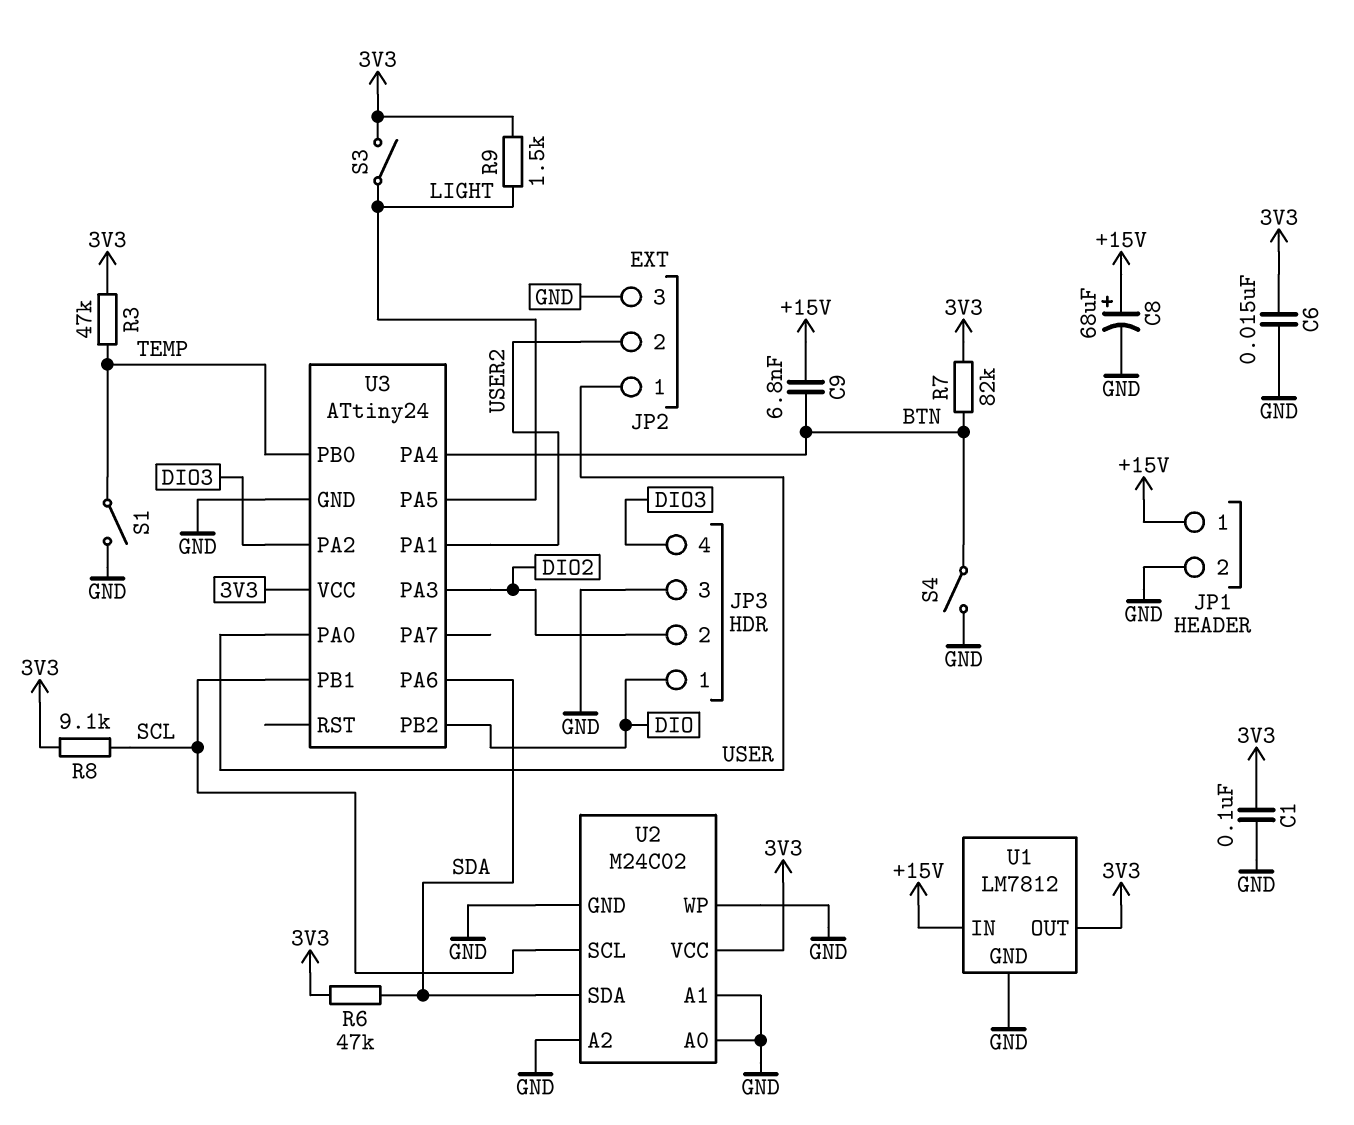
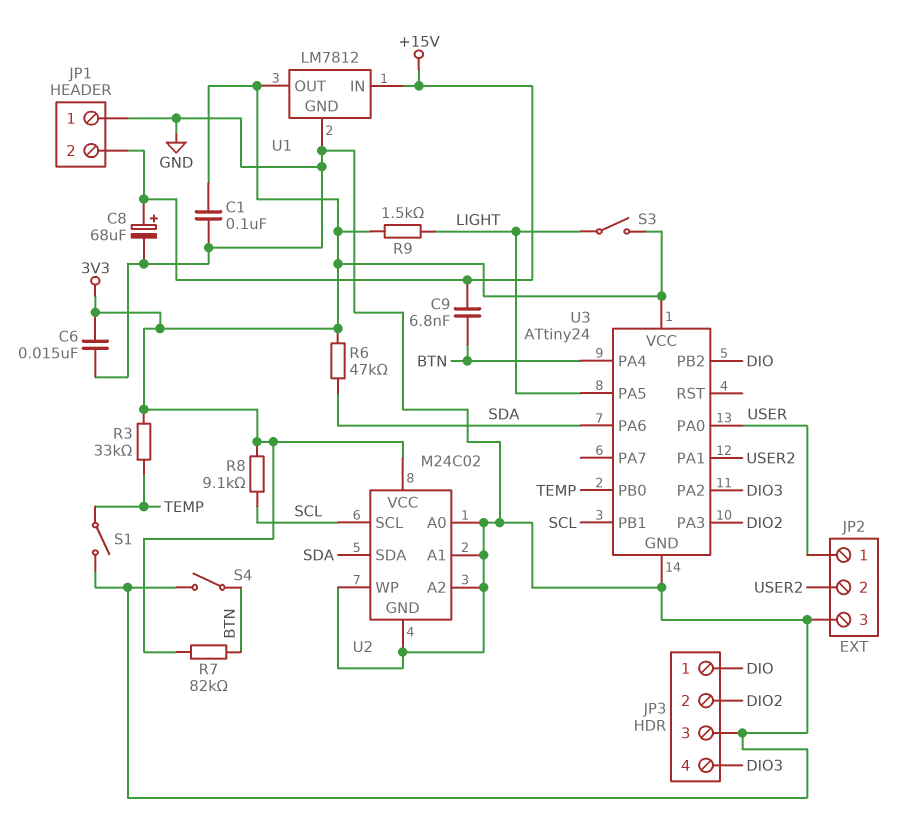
JP1 pin 1: +15V -> GND
JP1 pin 2: GND -> +15V
R3: 47k (3V3, TEMP) -> 33k (3V3, TEMP)

